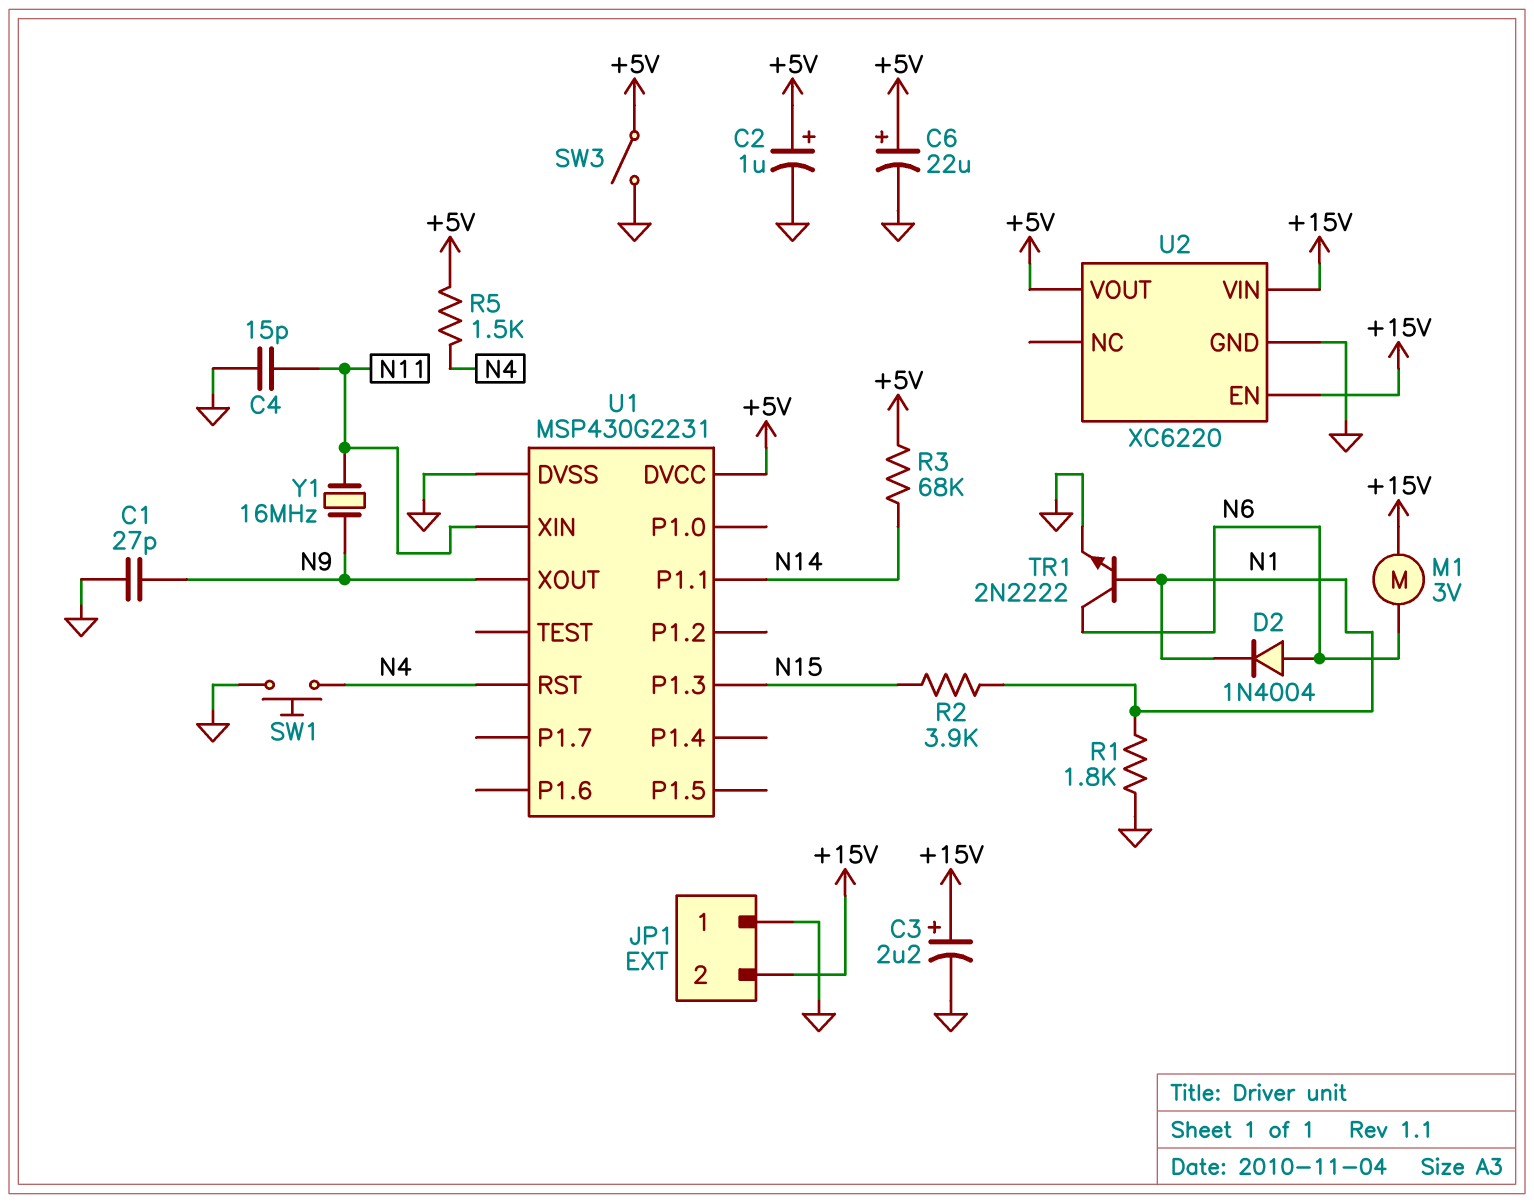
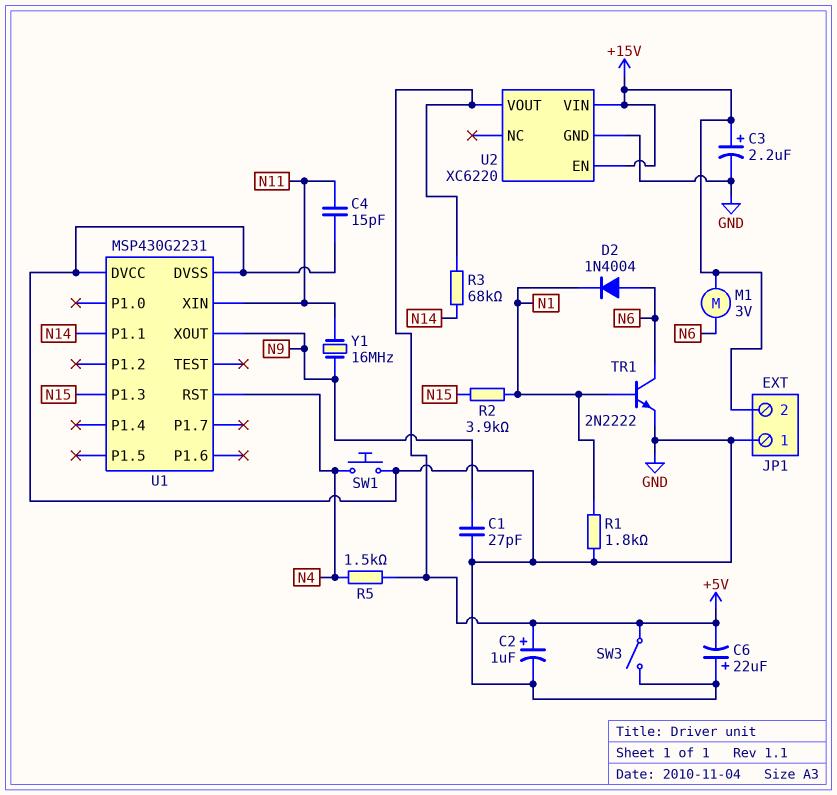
C6: 22uF (plus +5V, minus GND) -> 22uF (plus GND, minus +5V)
U1 pin DVCC: +5V -> GND

